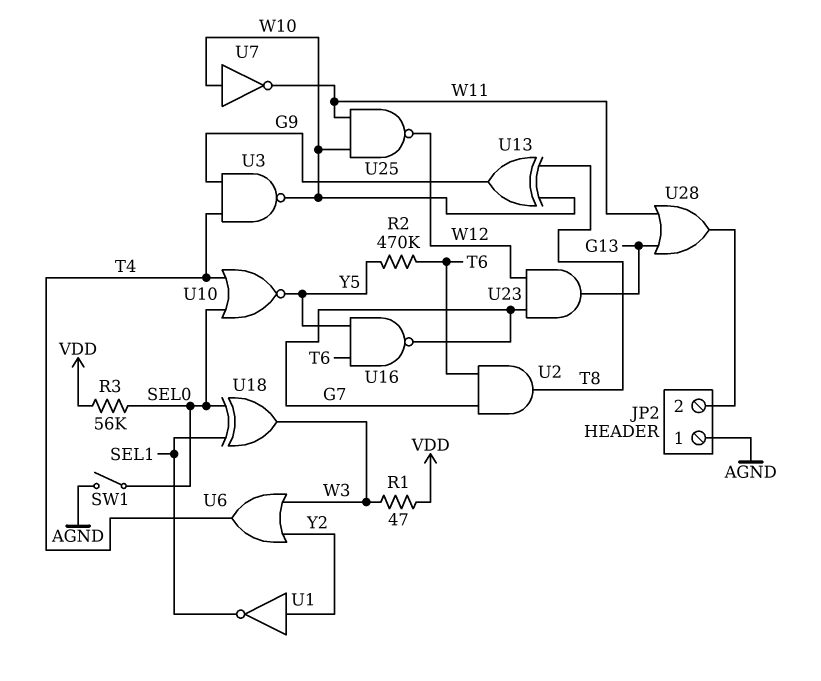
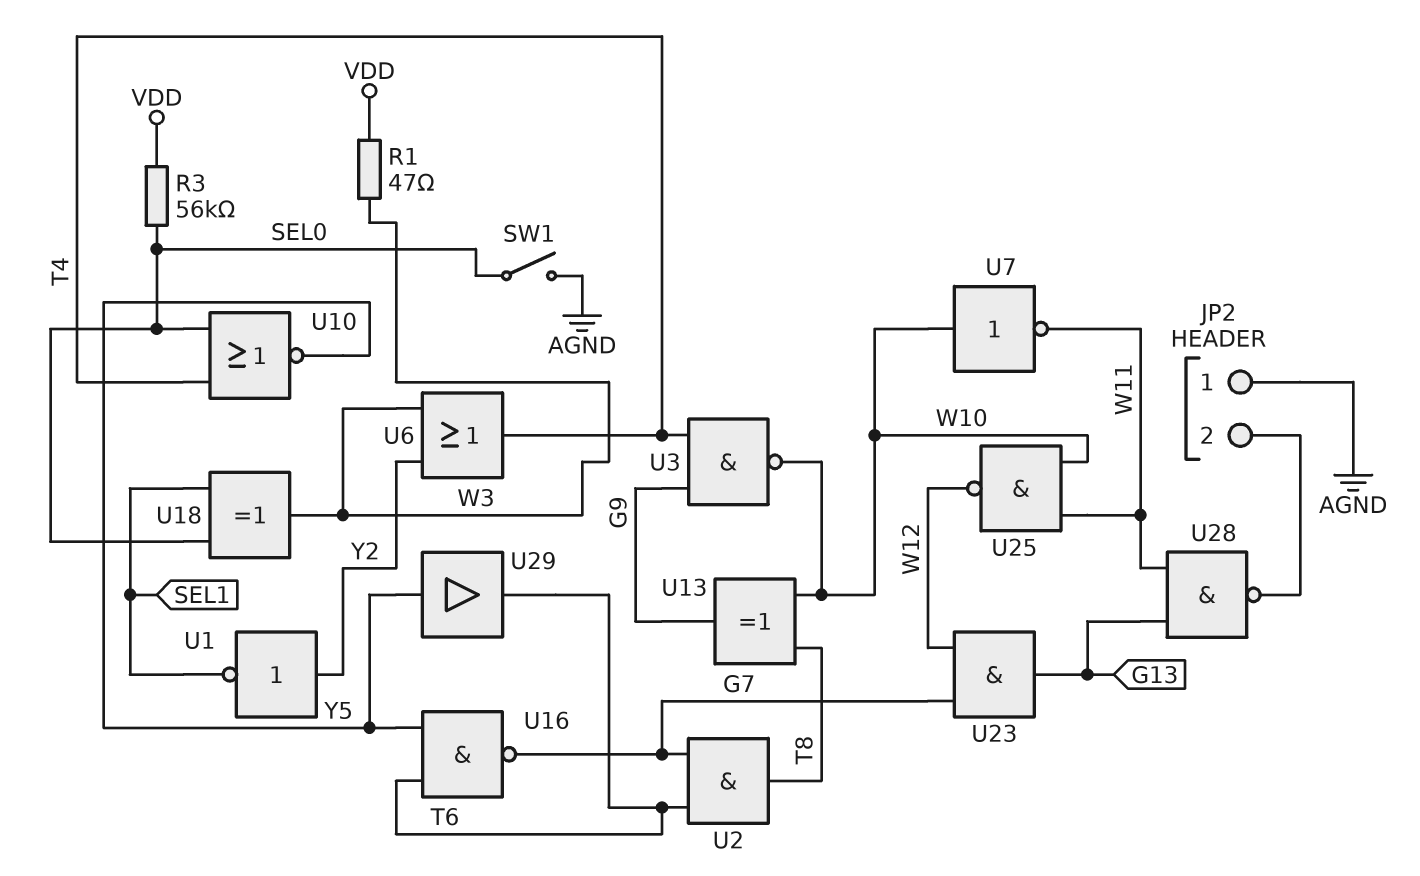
R2: 470k (T6, Y5) -> none
U28: OR (in G13, in W11, out JP2/2) -> NAND (in G13, in W11, out JP2/2)
U29: none -> buffer (in Y5, out T6)

